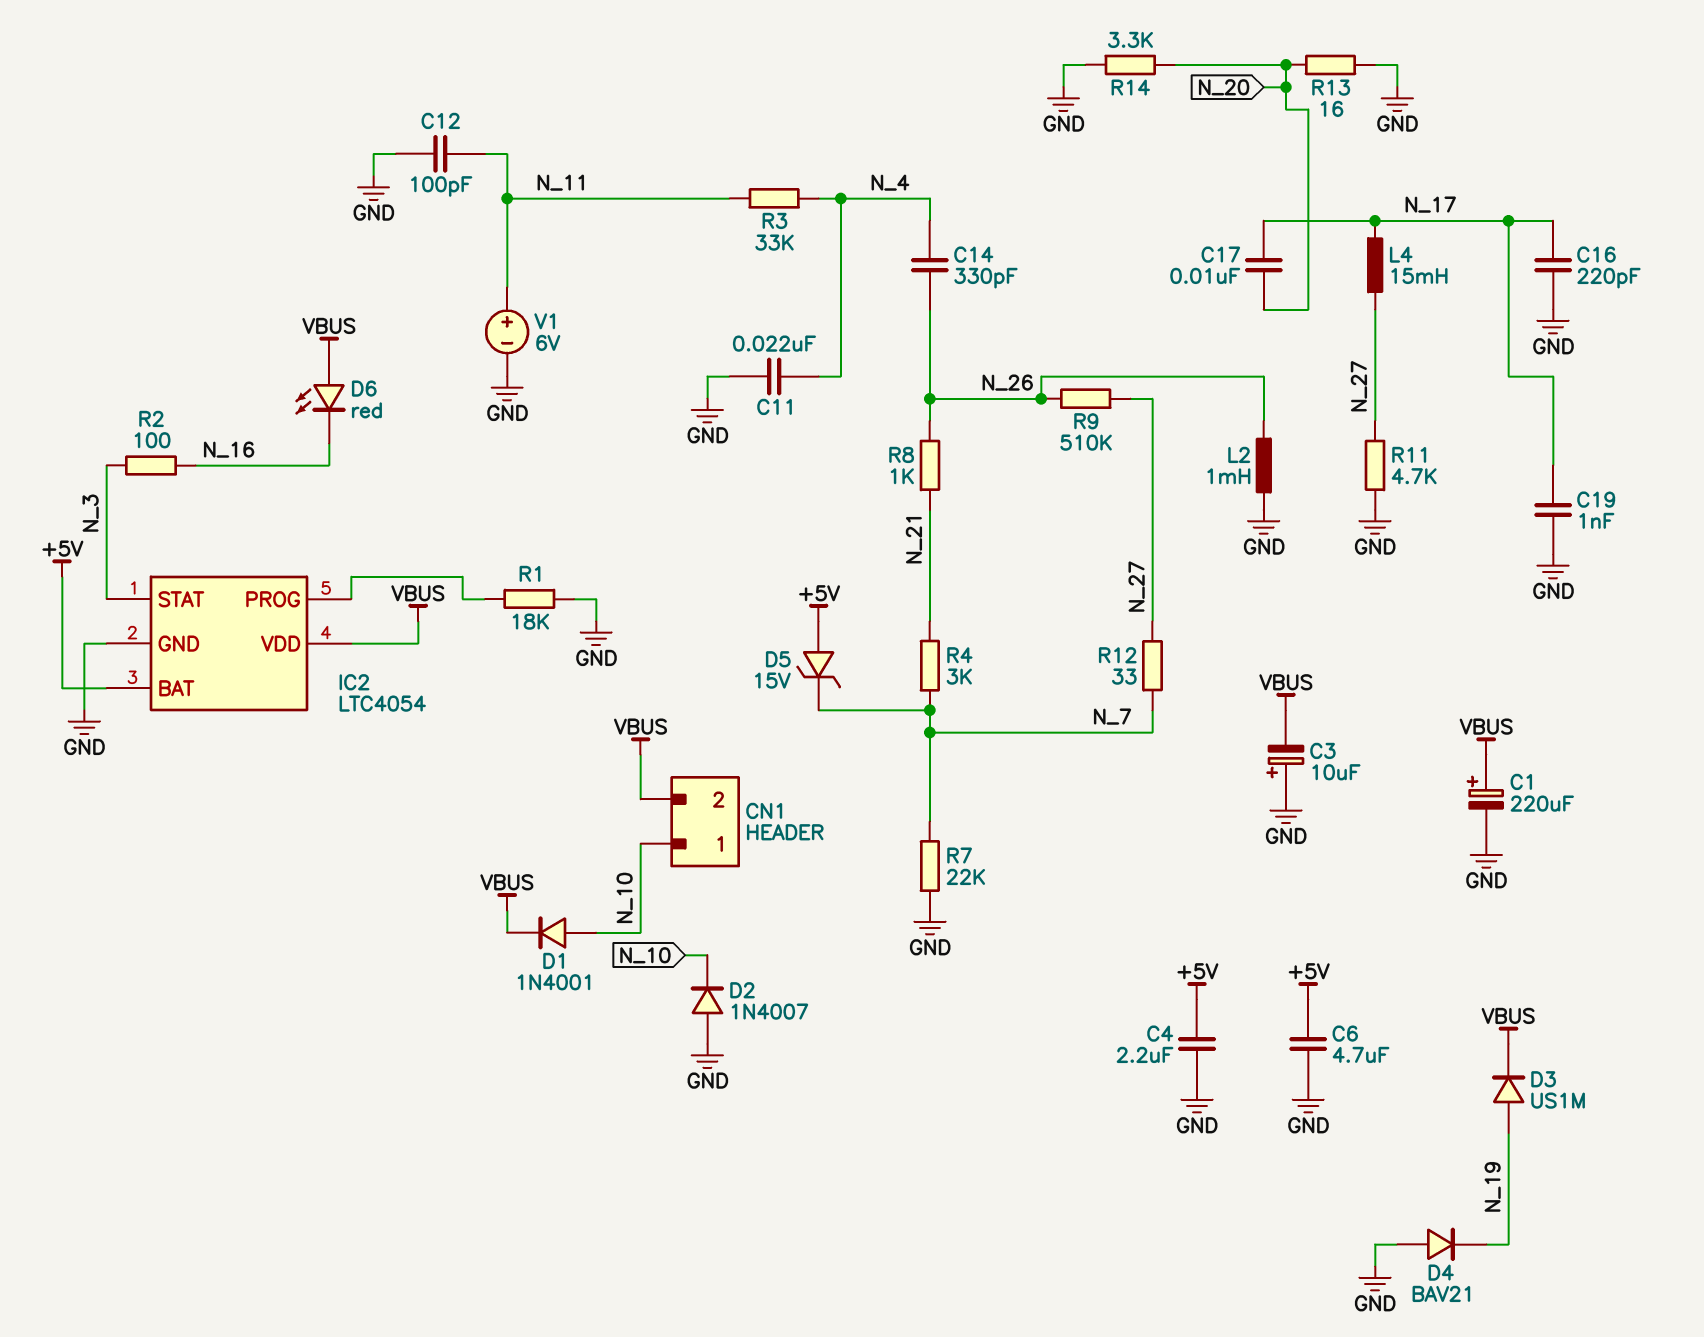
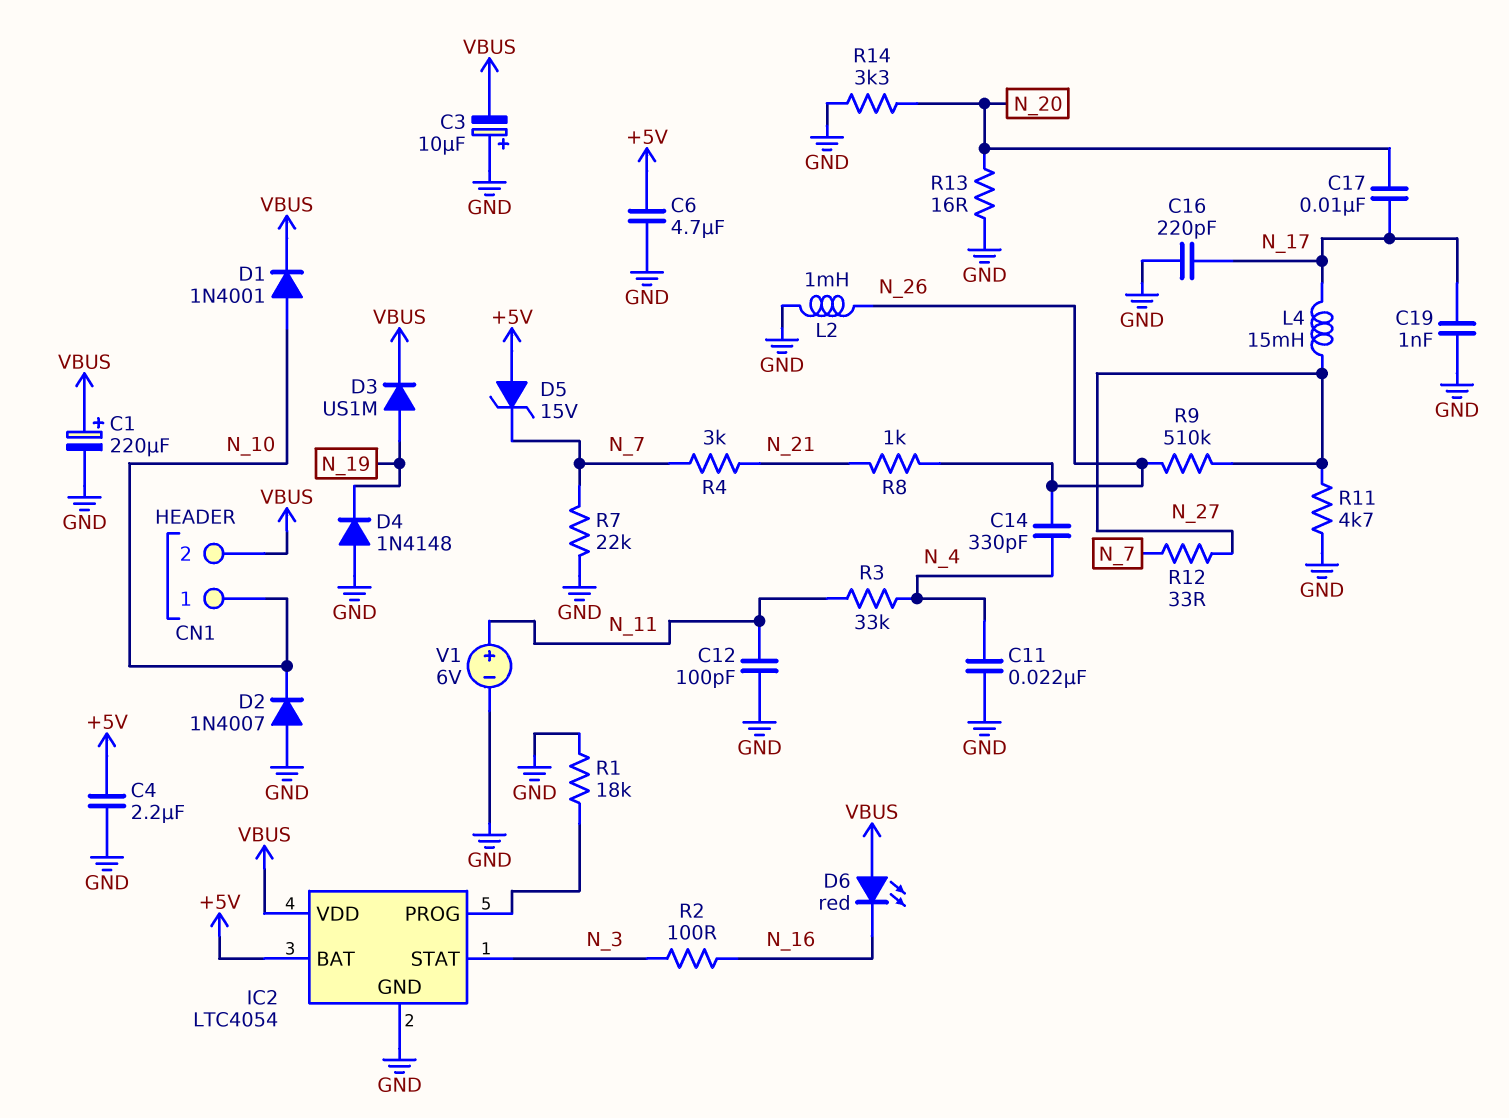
D4: diode BAV21 (A GND, K N_19) -> diode 1N4148 (A GND, K N_19)

